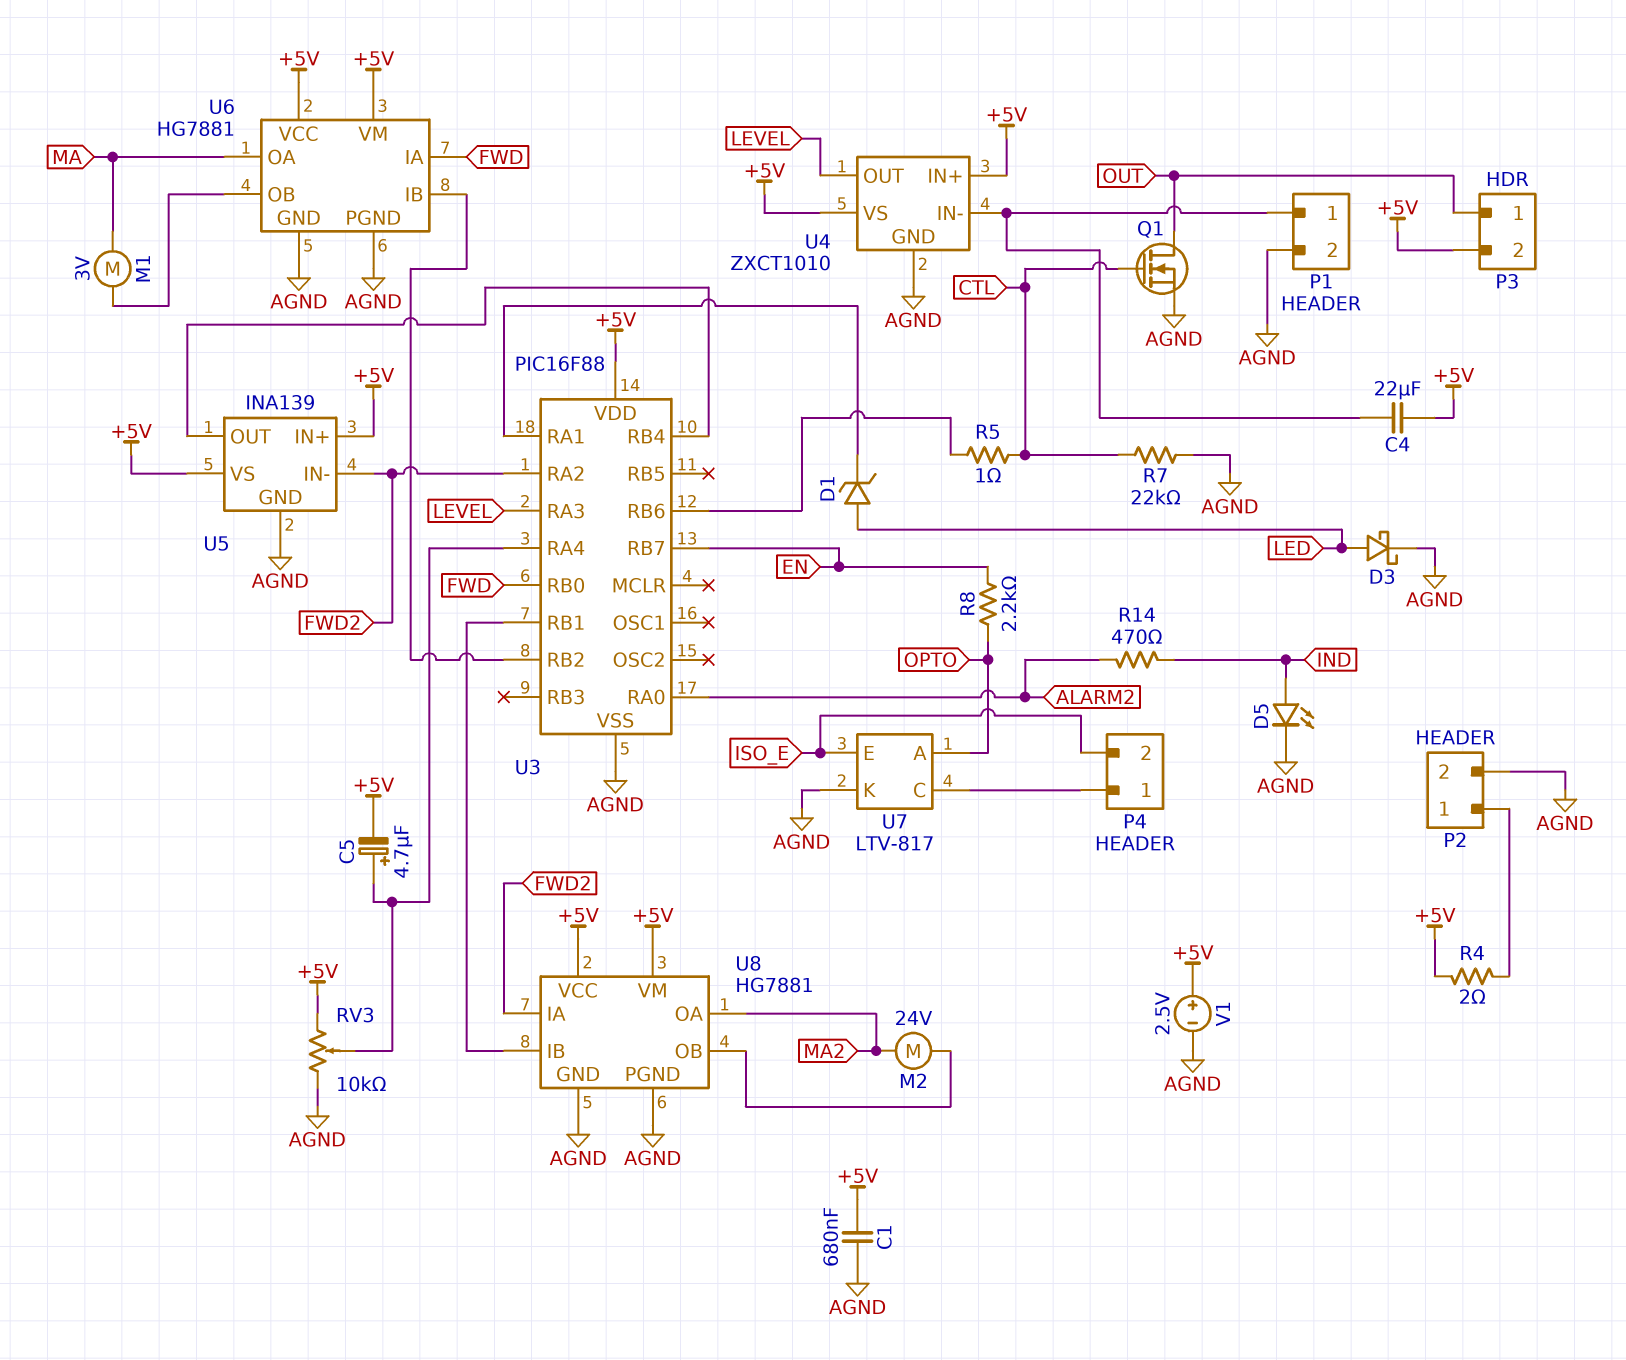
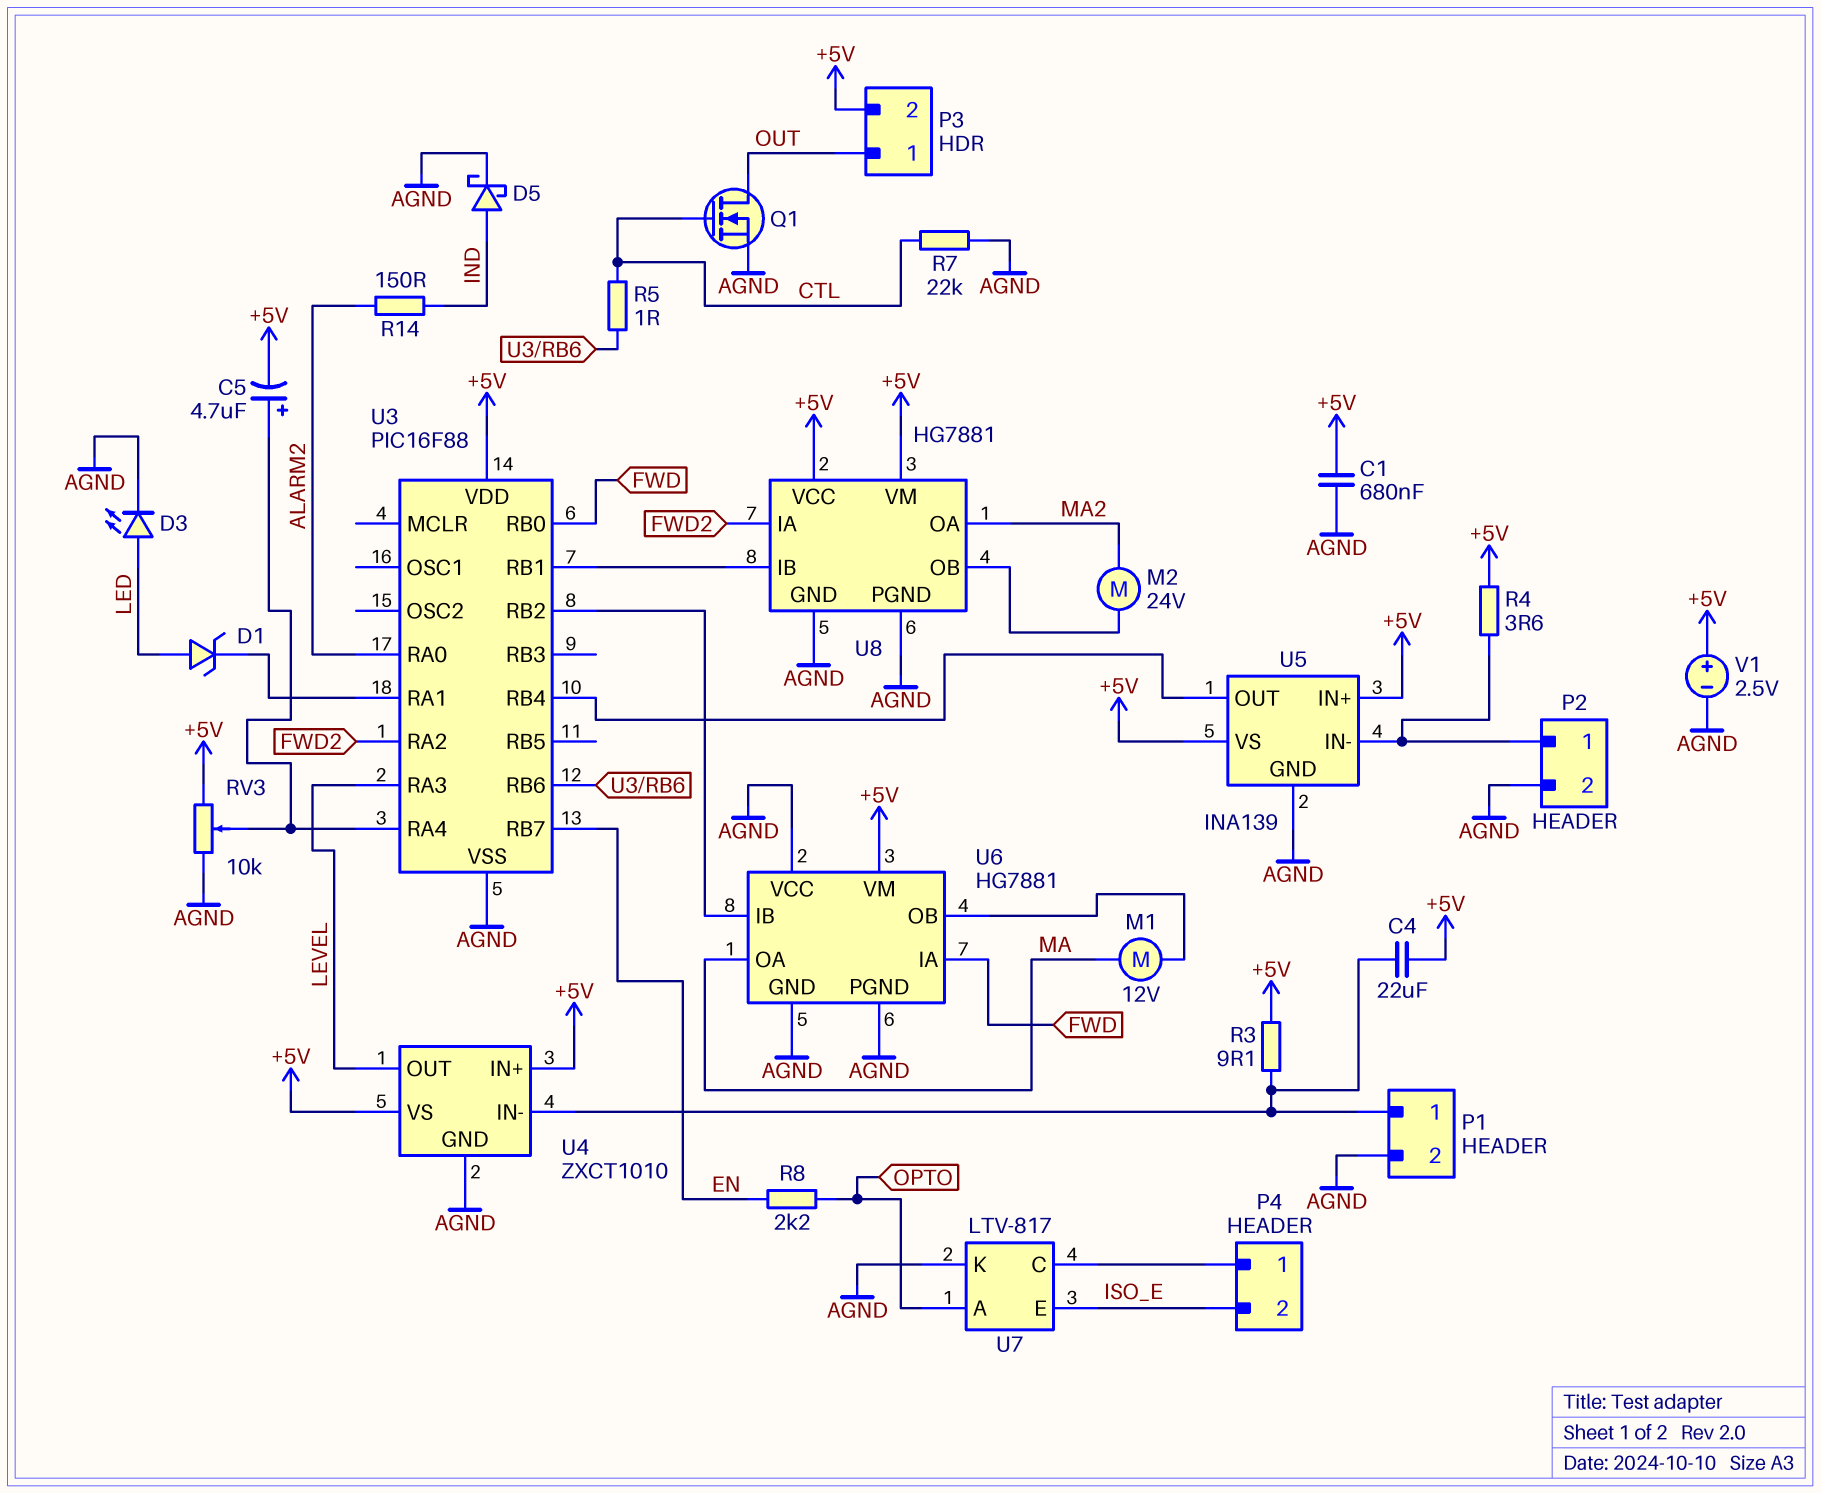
D3: schottky (A LED, K AGND) -> LED (A LED, K AGND)
D5: LED (A IND, K AGND) -> schottky (A IND, K AGND)
M1: motor 3V (MA, U6/OB) -> motor 12V (MA, U6/OB)
R3: none -> 9.1 (+5V, P1/1)
R4: 2 (+5V, P2/1) -> 3.6 (+5V, P2/1)
R14: 470 (ALARM2, IND) -> 150 (ALARM2, IND)
U5 pin IN-: FWD2 -> P2/1
U6 pin VCC: +5V -> AGND

